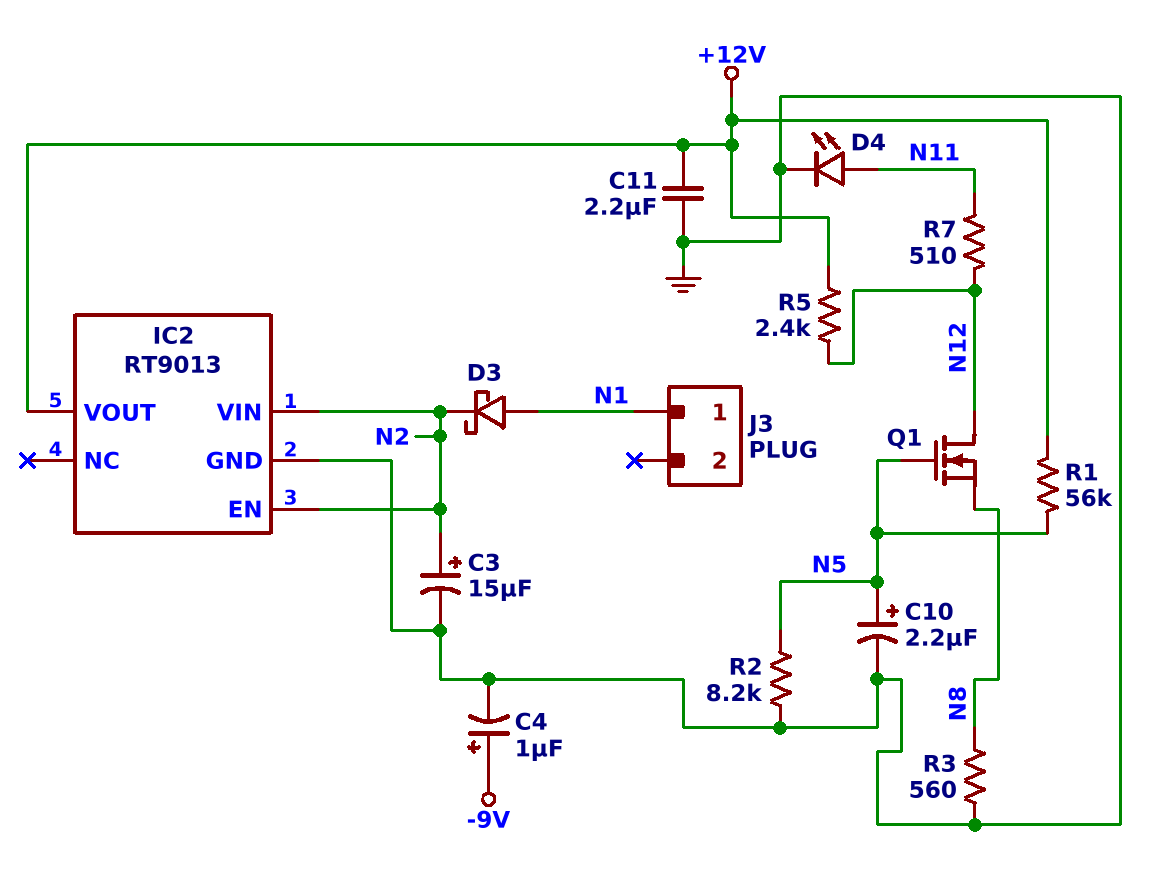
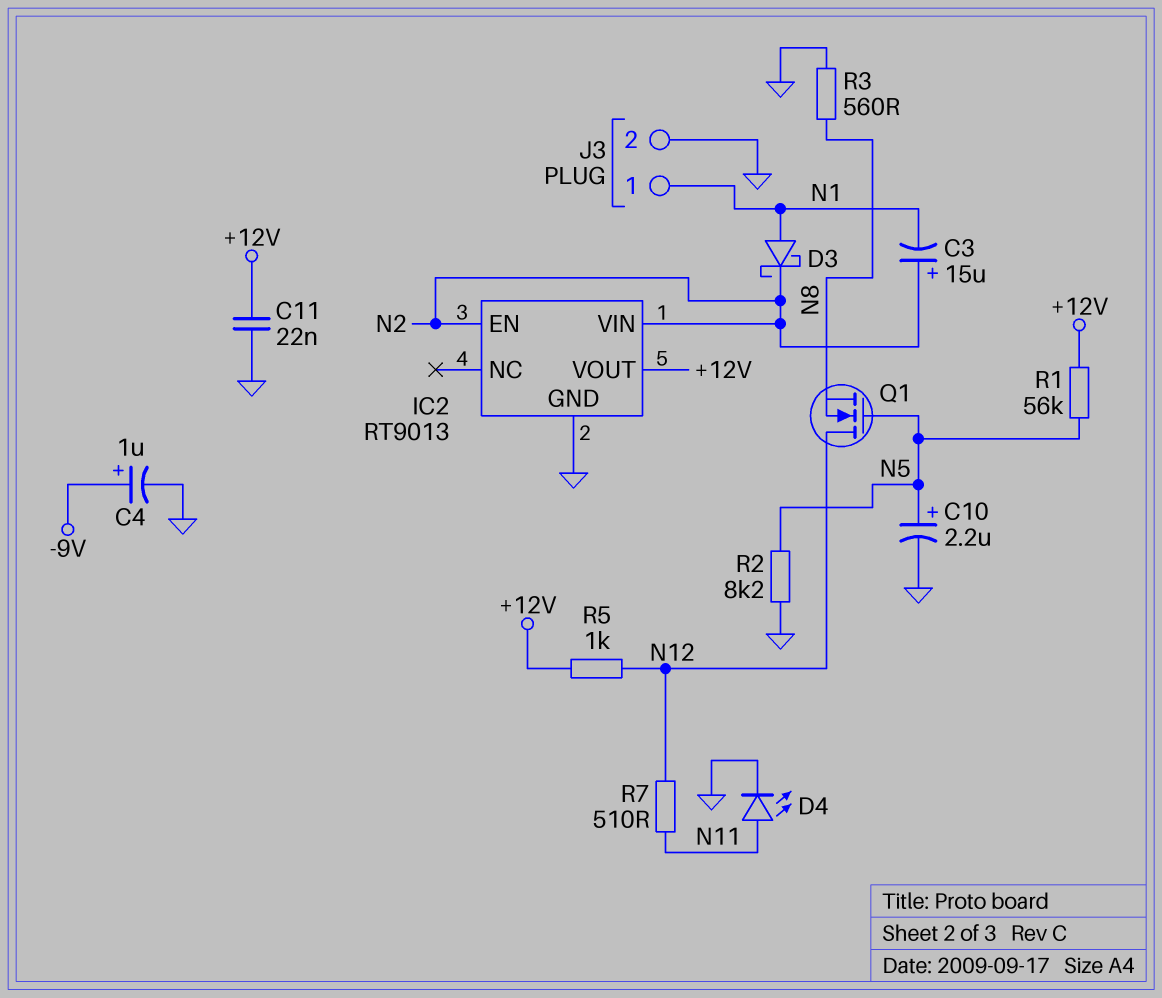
C3: 15uF (plus N2, minus GND) -> 15uF (plus N2, minus N1)
C11: 2.2uF (+12V, GND) -> 22nF (+12V, GND)
J3 pin 2: none -> GND
R5: 2.4k (+12V, N12) -> 1k (+12V, N12)

